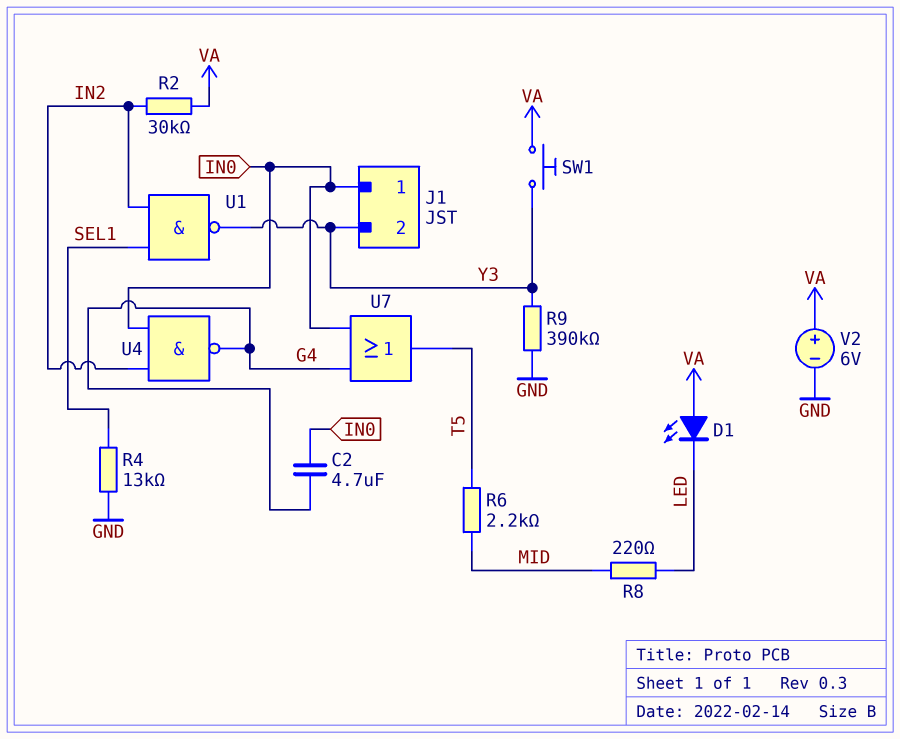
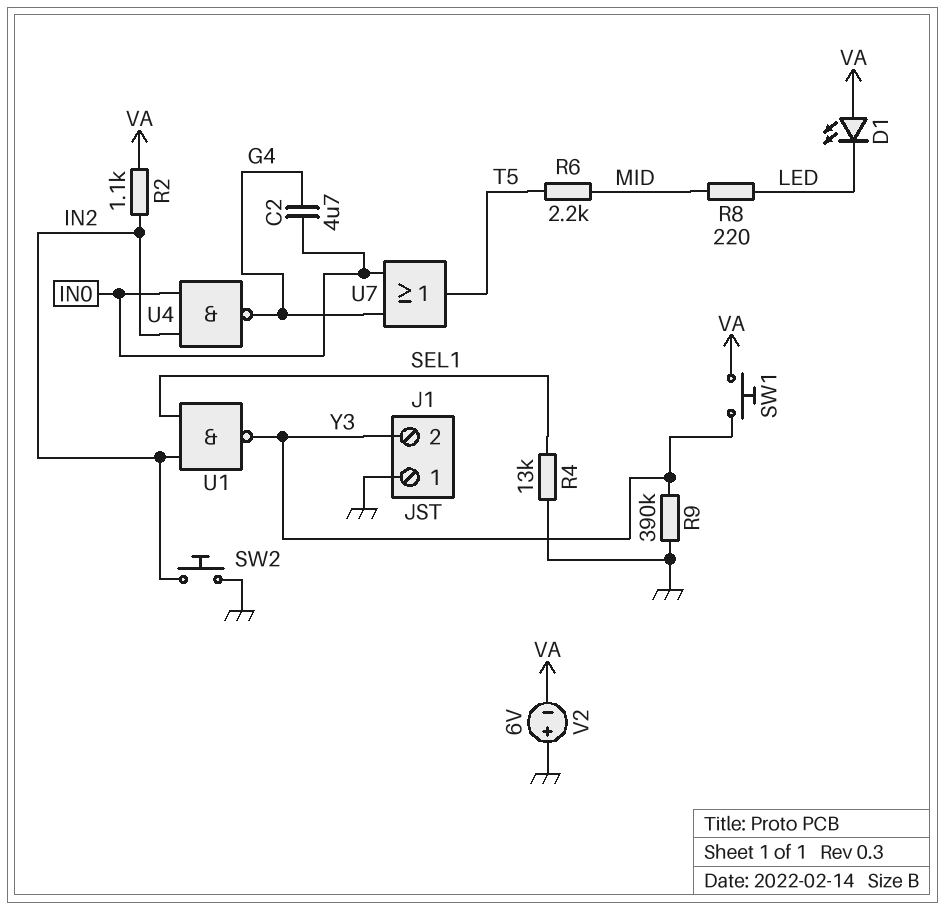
J1 pin 1: IN0 -> GND
R2: 30k (IN2, VA) -> 1.1k (IN2, VA)
SW2: none -> button (GND, IN2)
V2: 6V (plus VA, minus GND) -> 6V (plus GND, minus VA)

